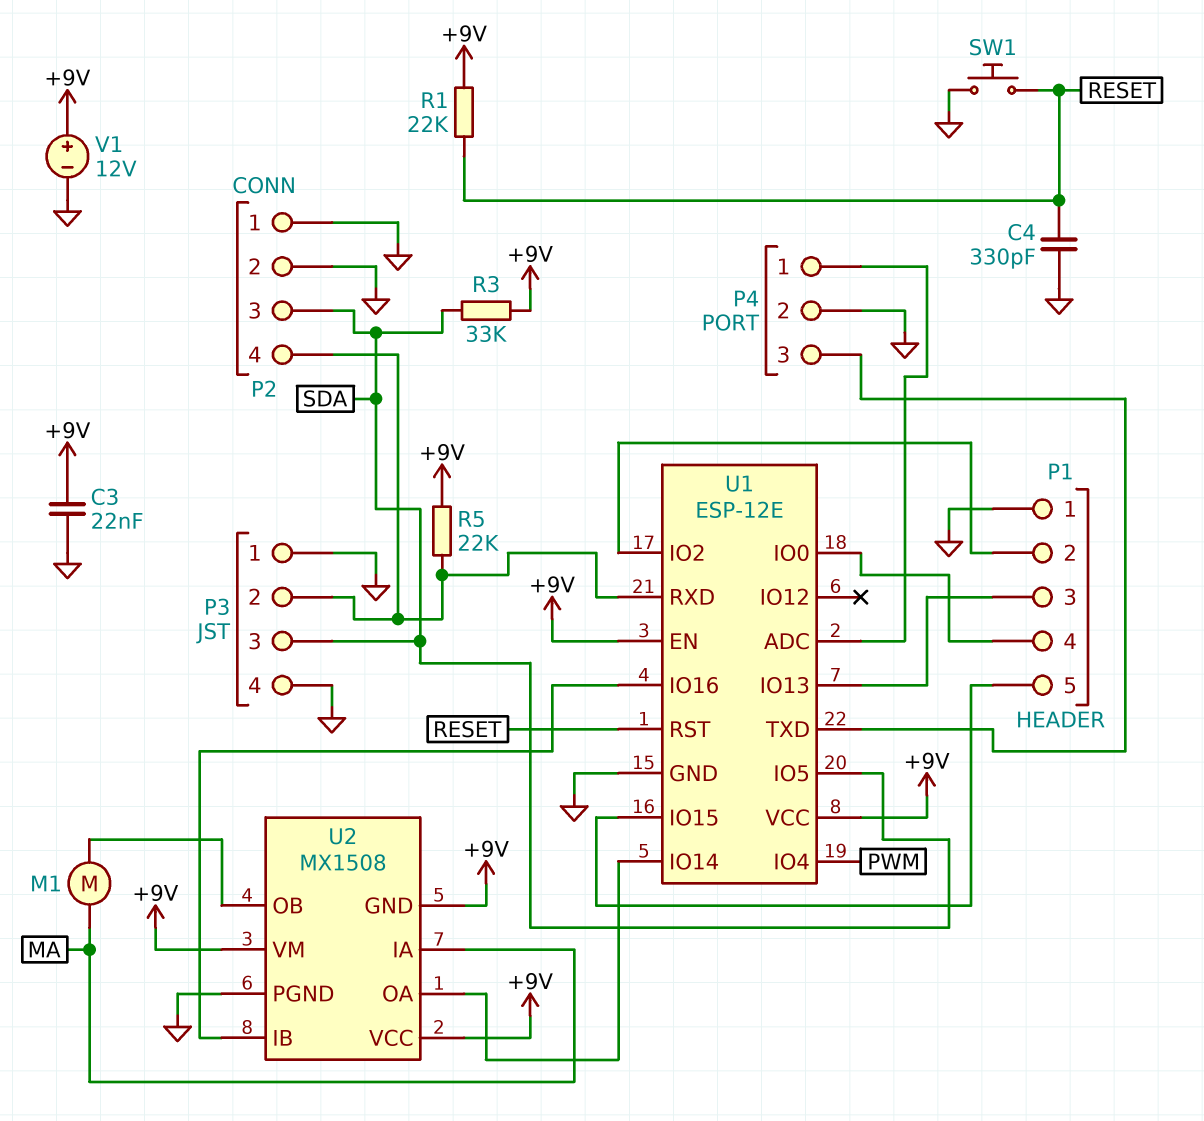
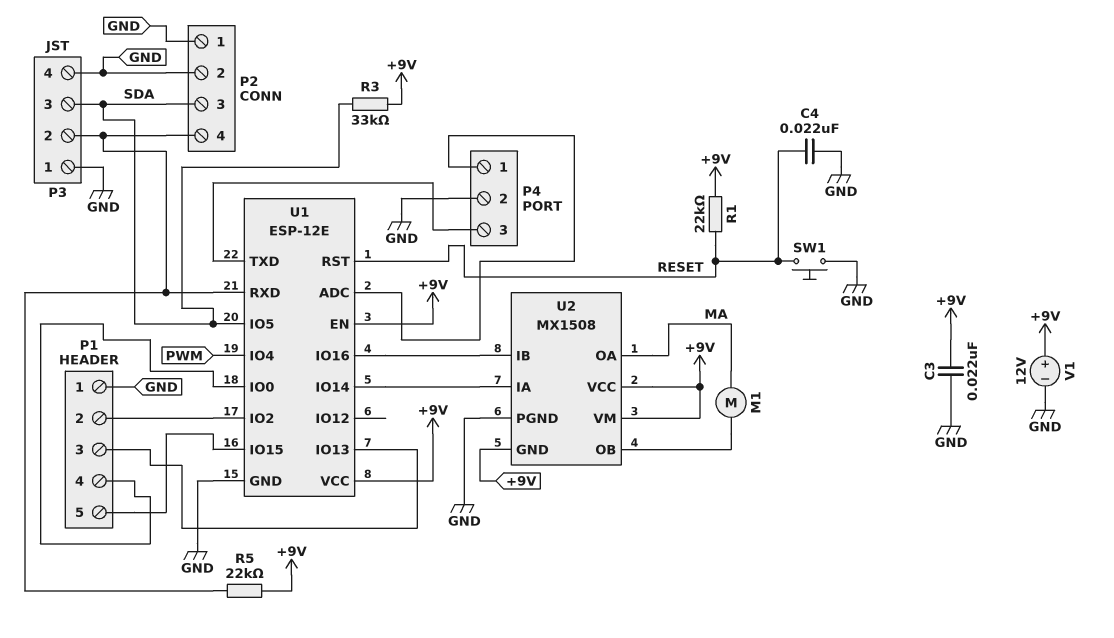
C4: 330pF (GND, RESET) -> 22nF (GND, RESET)
U2 pin IA: MA -> U1/IO14
U2 pin OA: U1/IO14 -> MA

